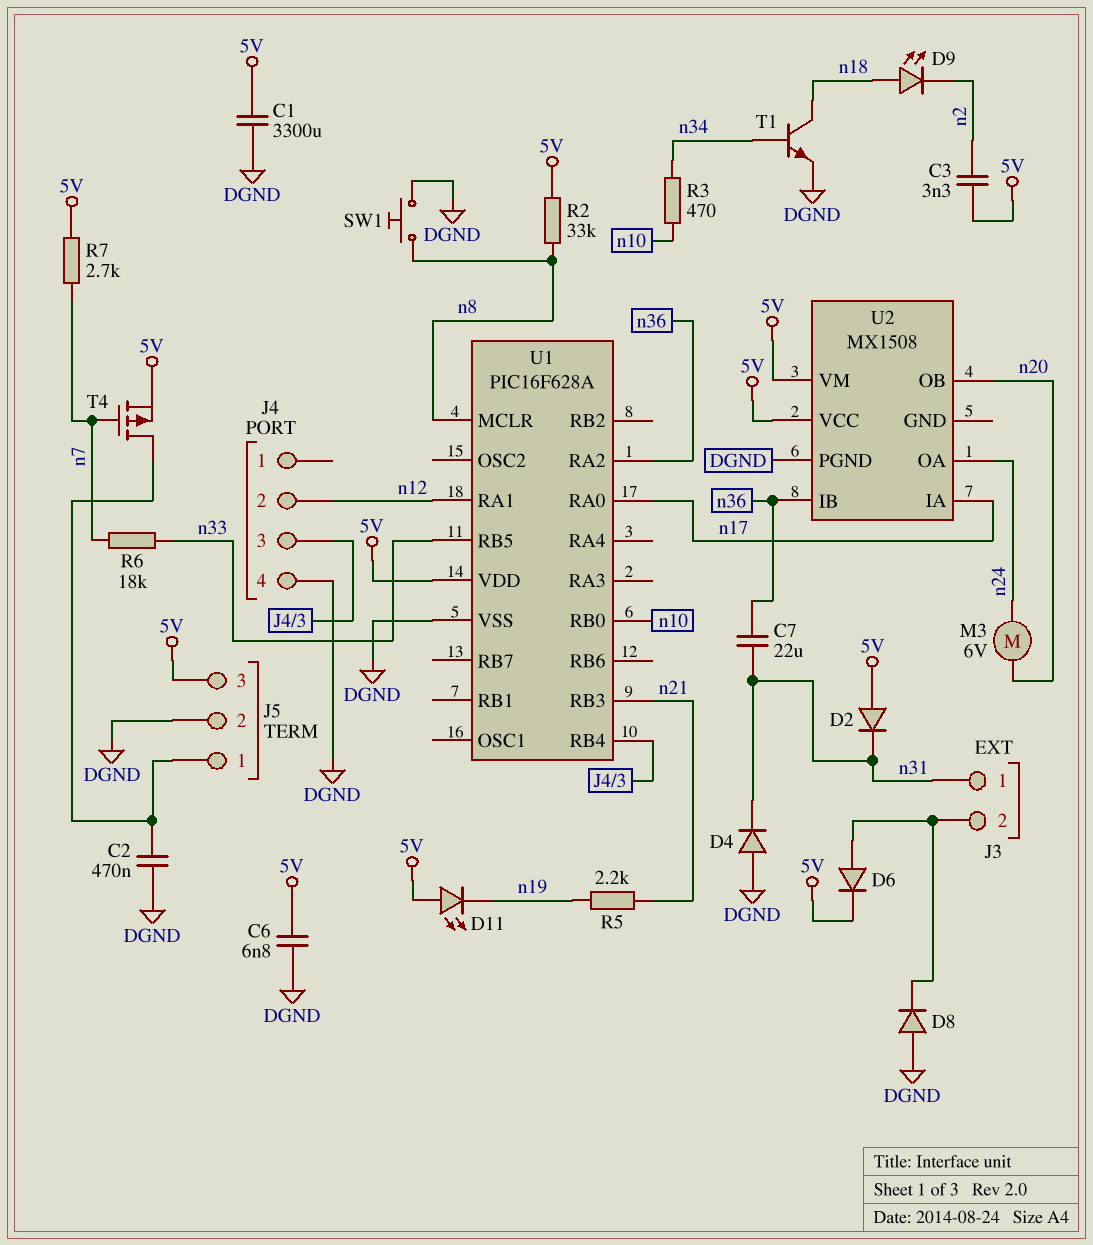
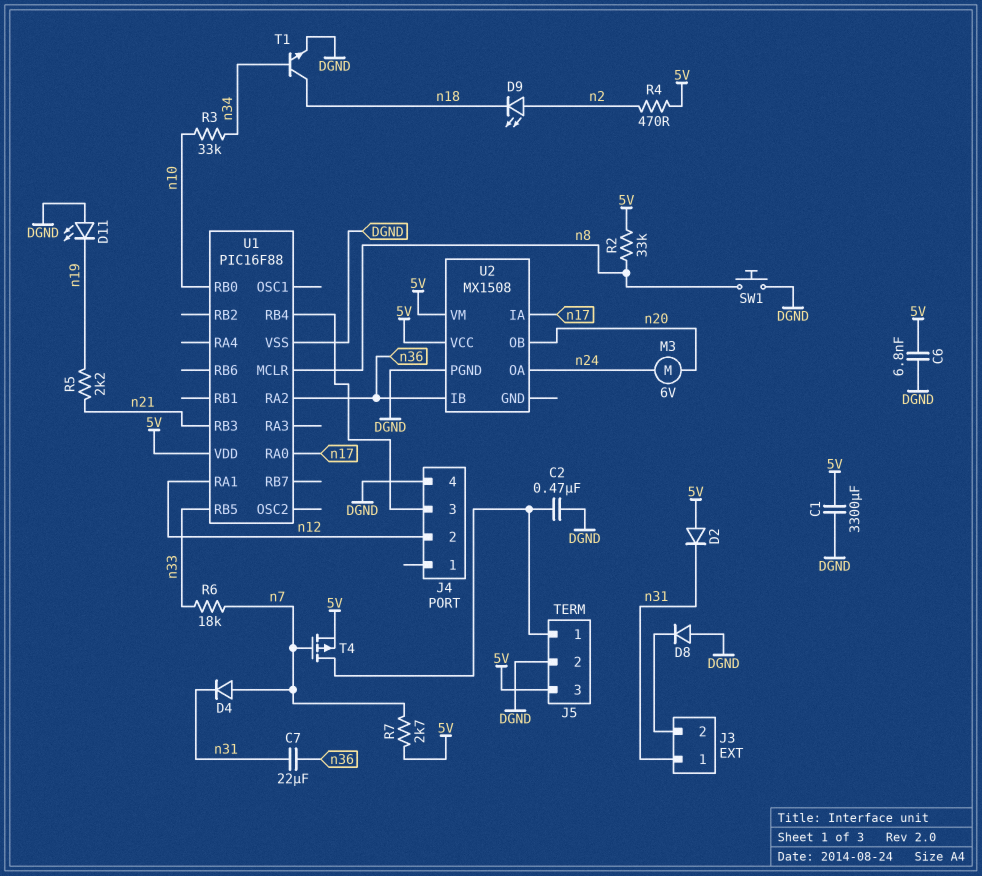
C3: 3.3nF (5V, n2) -> none
D4: diode (A DGND, K n31) -> diode (A n7, K n31)
D6: diode (A J3/2, K 5V) -> none
D9: LED (A n18, K n2) -> LED (A n2, K n18)
D11: LED (A 5V, K n19) -> LED (A DGND, K n19)
R3: 470 (n10, n34) -> 33k (n10, n34)
R4: none -> 470 (5V, n2)
U1: PIC16F628A -> PIC16F88

